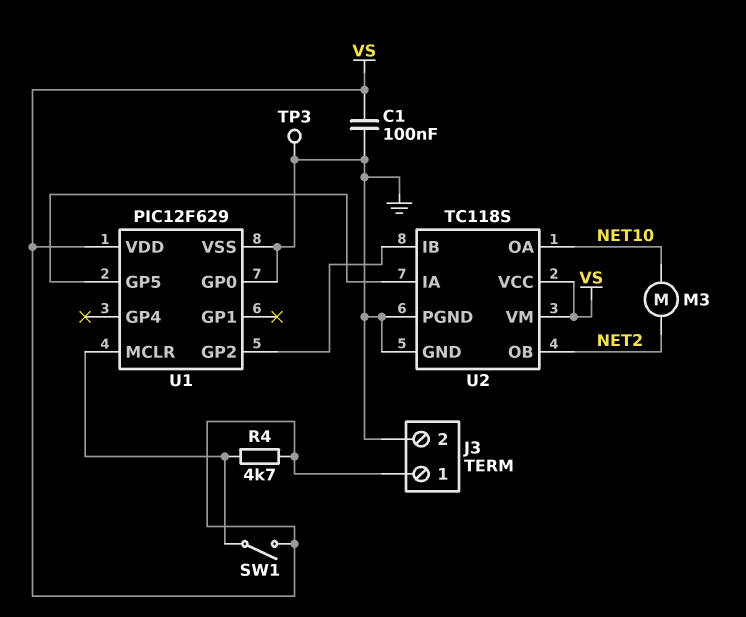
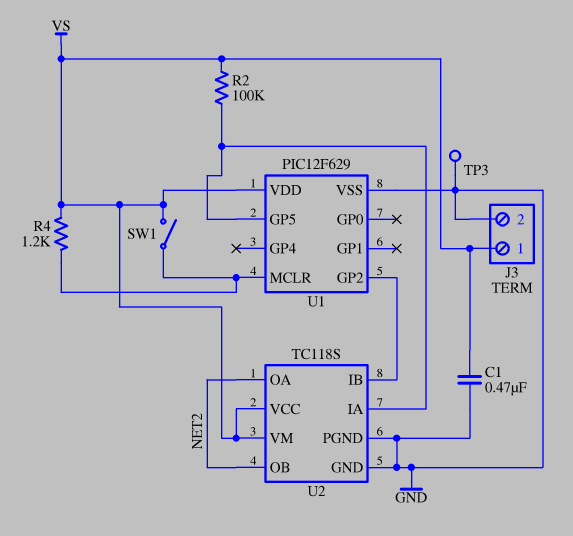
C1: 100nF (GND, VS) -> 470nF (GND, VS)
M3: motor (NET2, NET10) -> none
R2: none -> 100k (U1/GP5, VS)
R4: 4.7k (U1/MCLR, VS) -> 1.2k (U1/MCLR, VS)
U1 pin GP0: GND -> none
U2 pin OA: NET10 -> NET2

